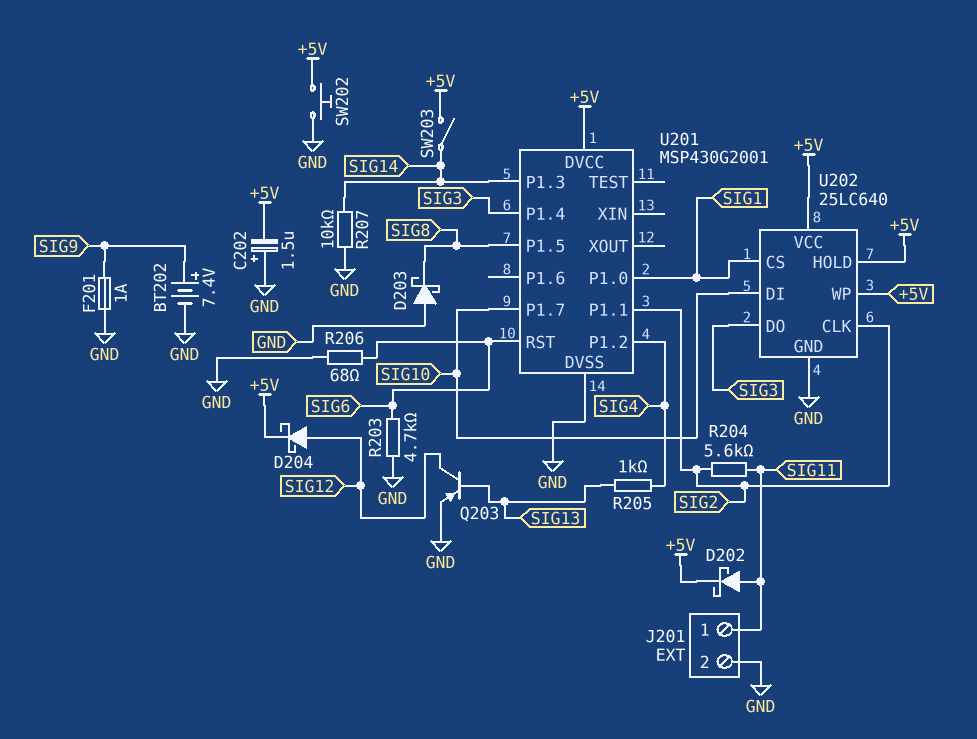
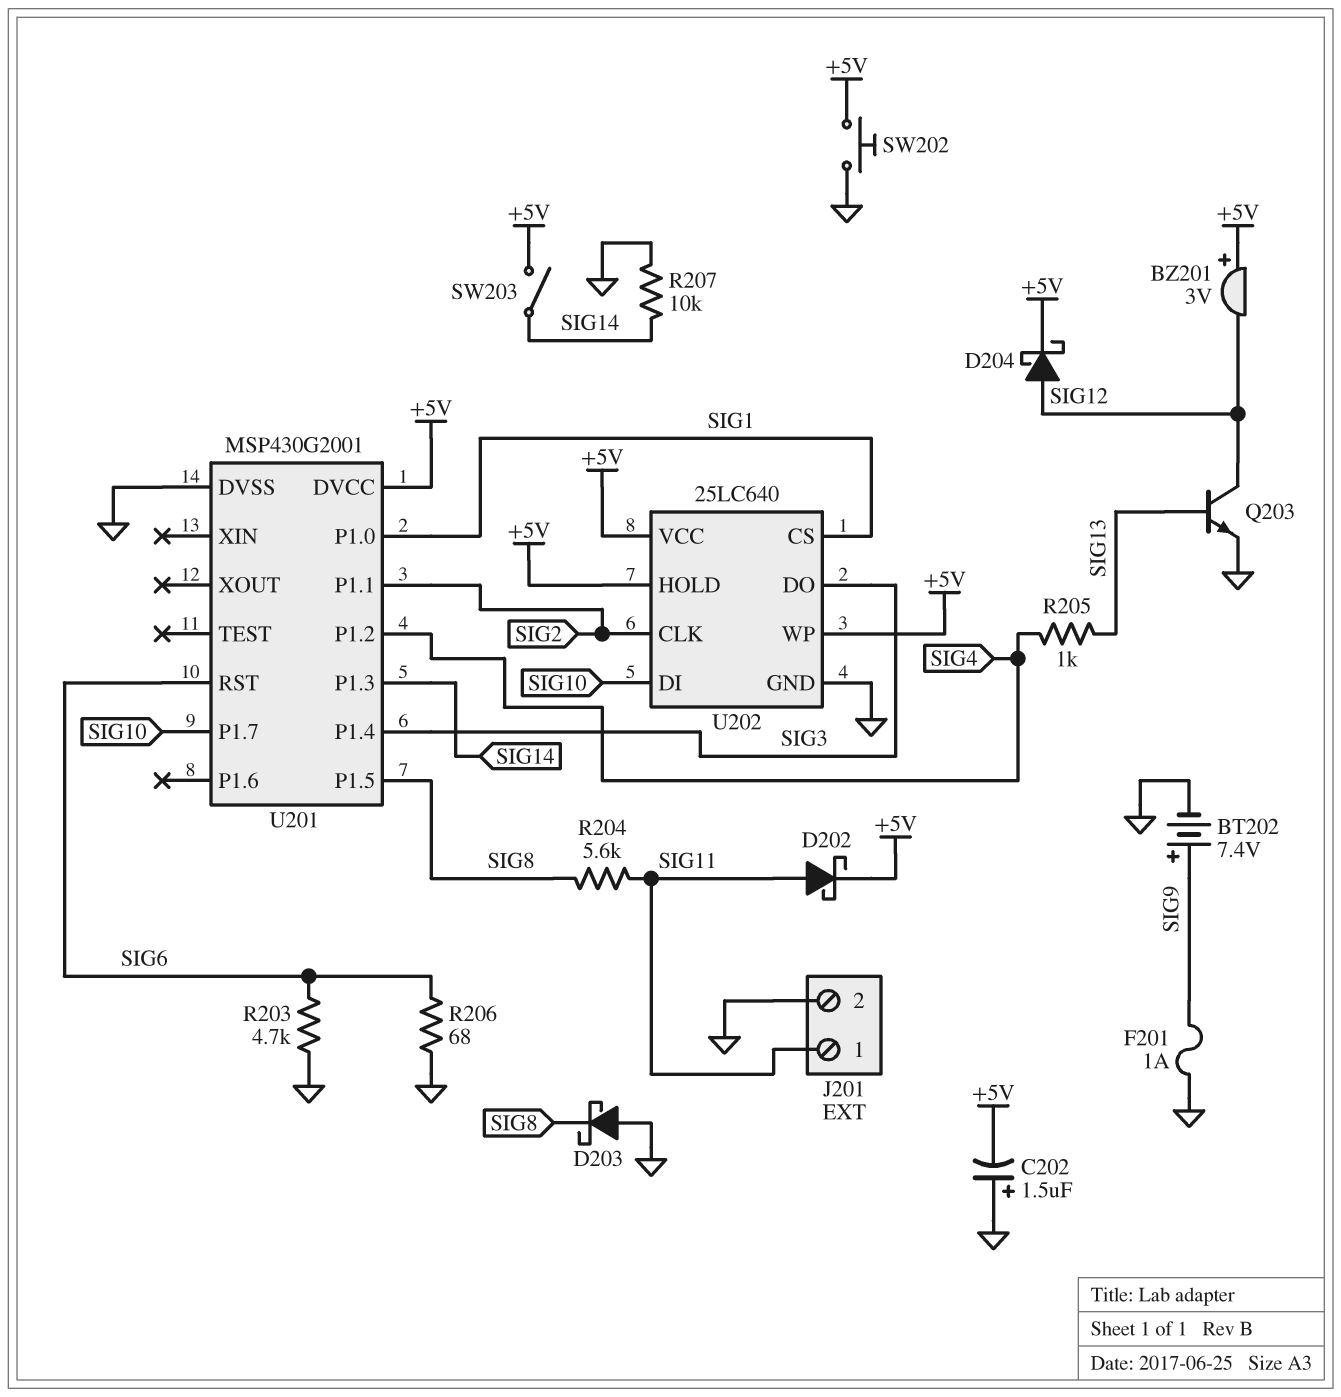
BZ201: none -> buzzer 3V (plus +5V, minus SIG12)
Q203: PNP (B SIG13, C SIG12, E GND) -> NPN (B SIG13, C SIG12, E GND)
R204: 5.6k (SIG2, SIG11) -> 5.6k (SIG8, SIG11)

